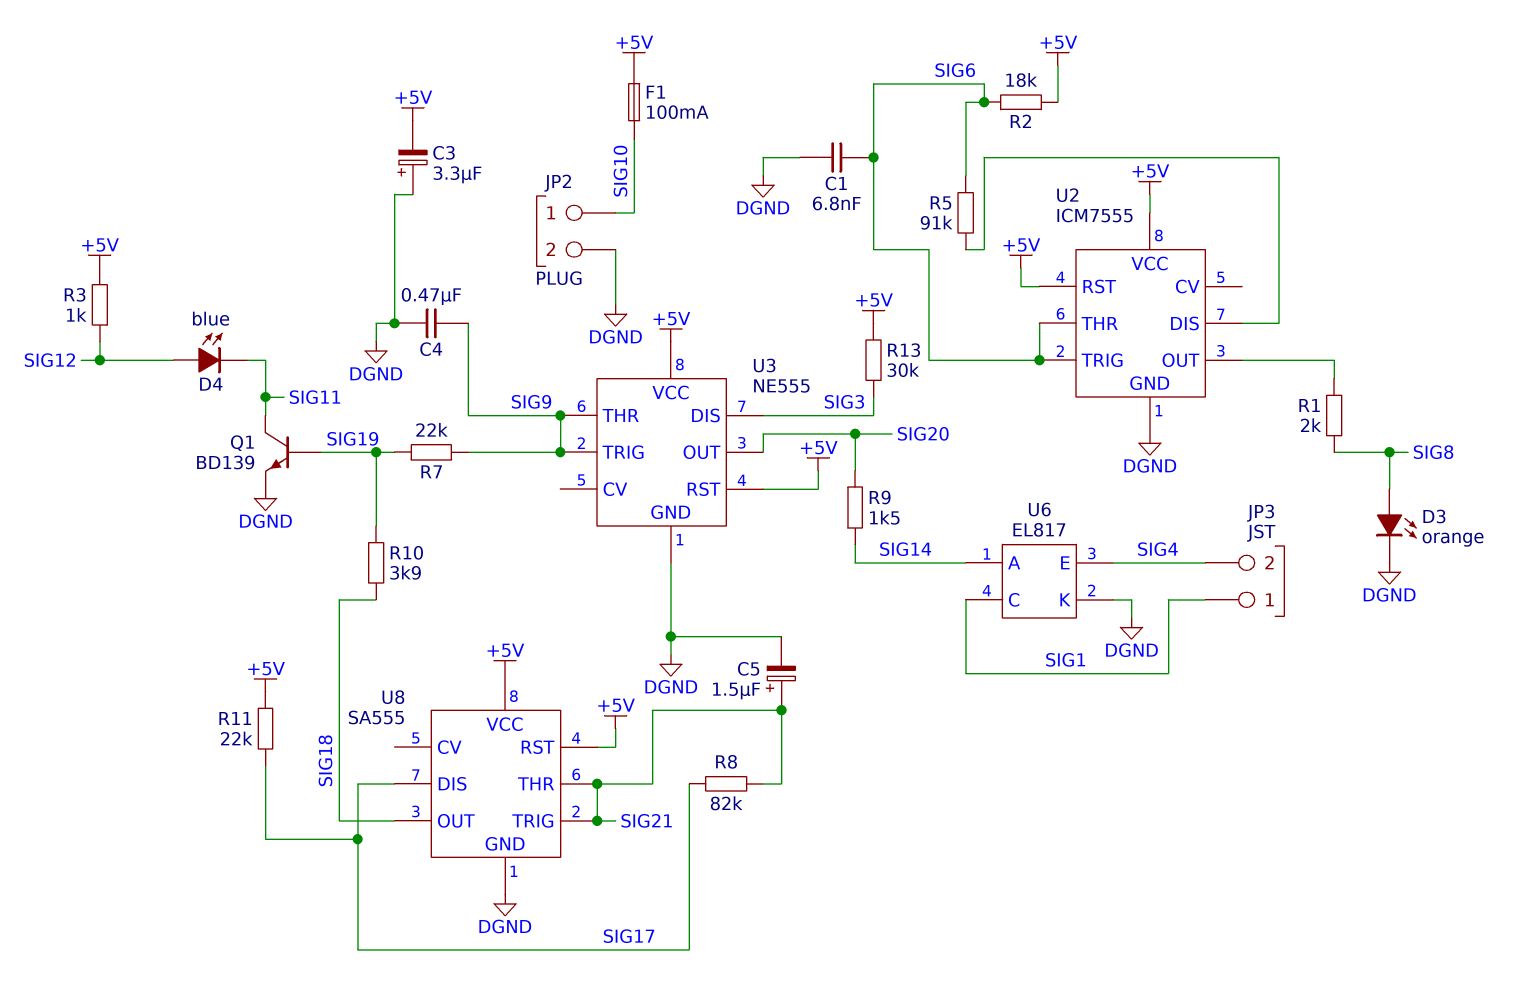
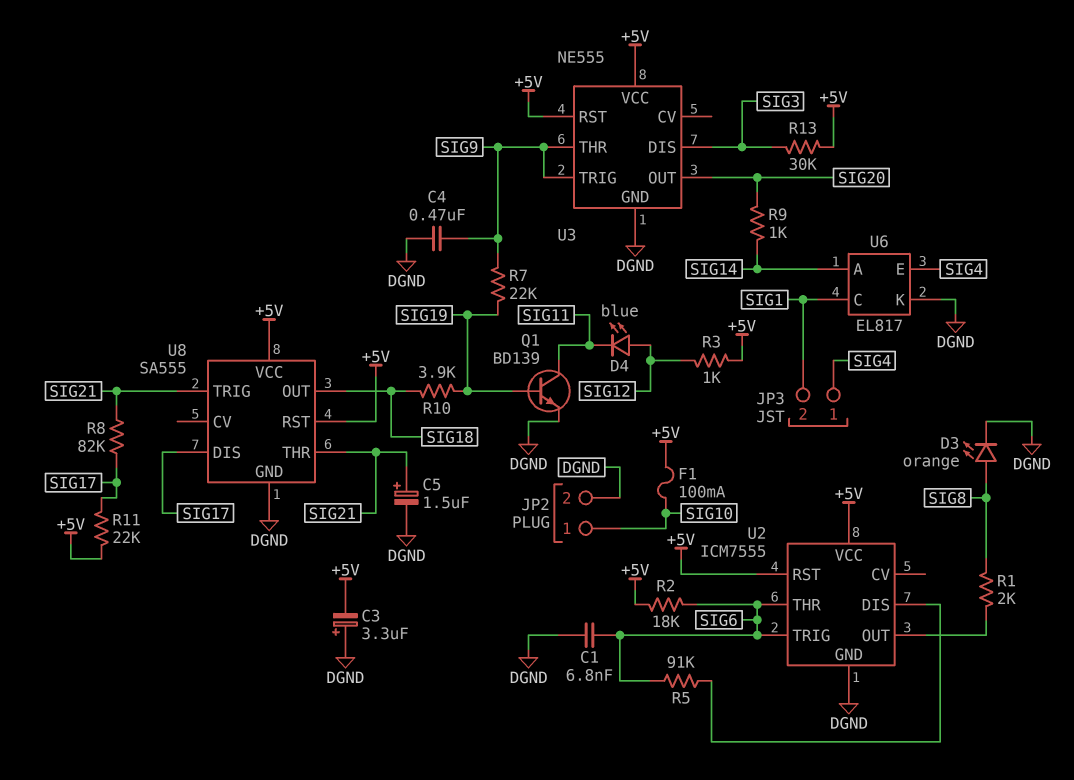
JP3 pin 1: SIG1 -> SIG4
JP3 pin 2: SIG4 -> SIG1
R9: 1.5k (SIG14, SIG20) -> 1k (SIG14, SIG20)

